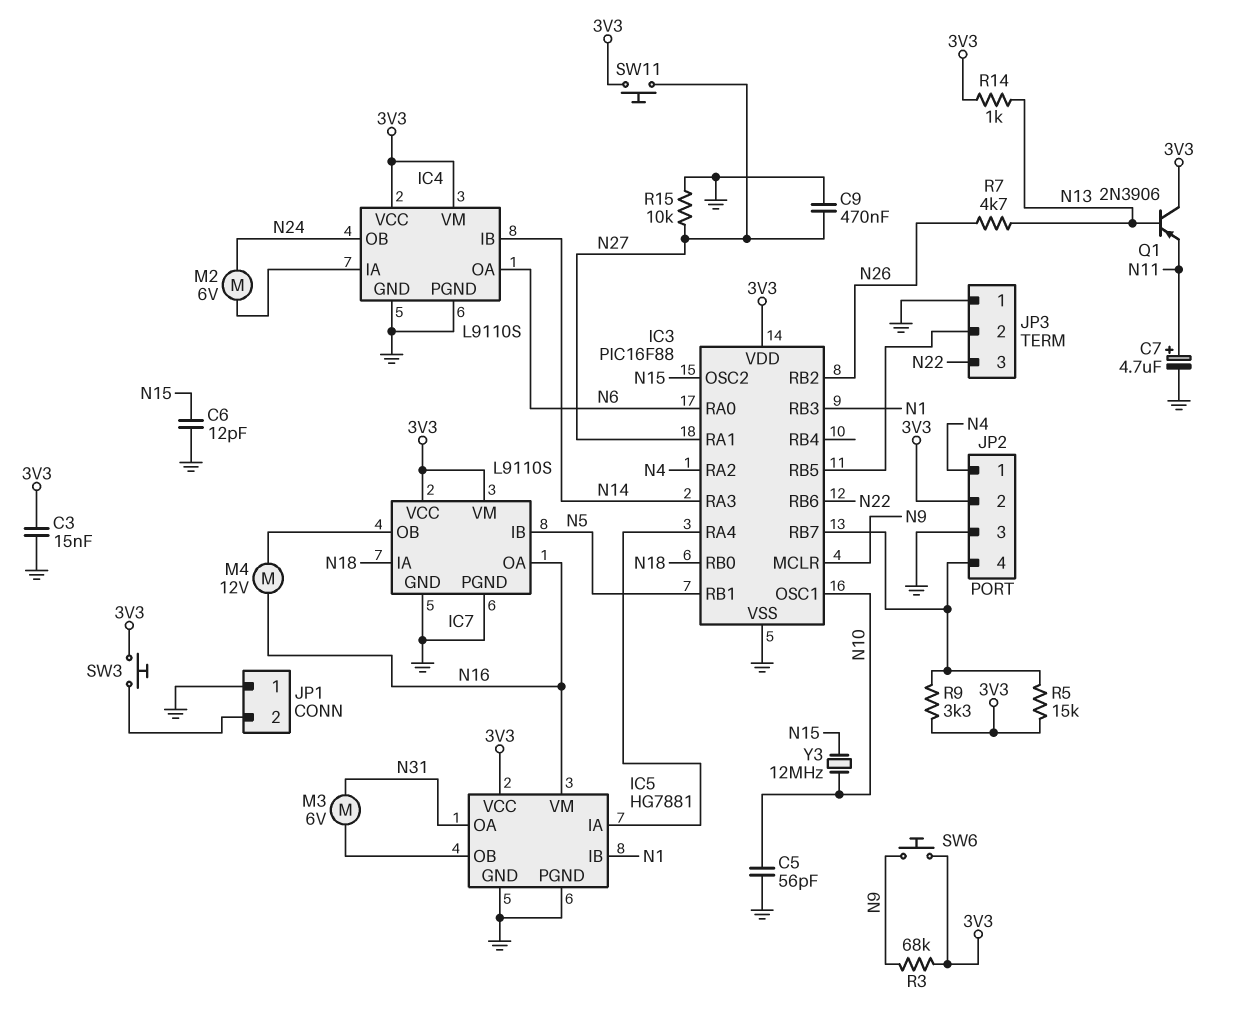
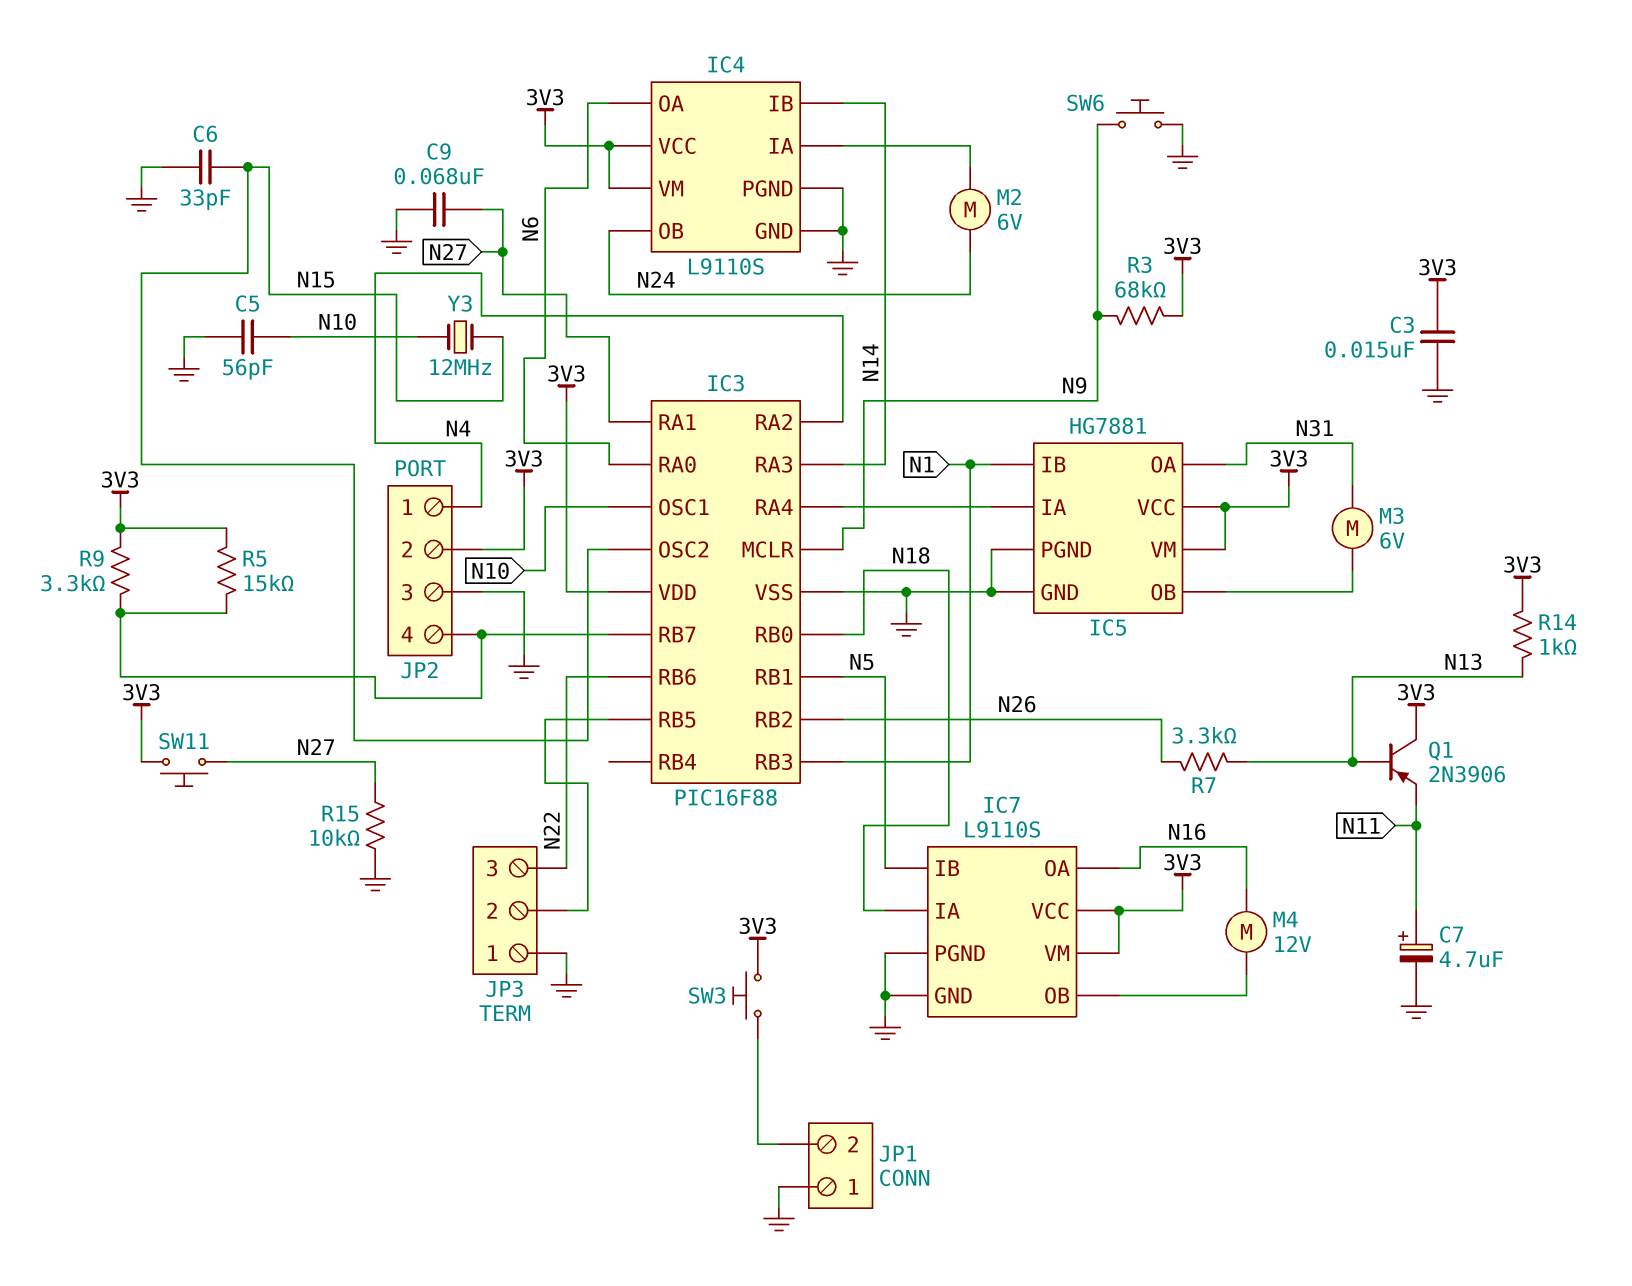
C6: 12pF (GND, N15) -> 33pF (GND, N15)
C9: 470nF (GND, N27) -> 68nF (GND, N27)
IC5 pin VM: N16 -> 3V3
R7: 4.7k (N13, N26) -> 3.3k (N13, N26)
SW6: button (3V3, N9) -> button (GND, N9)

